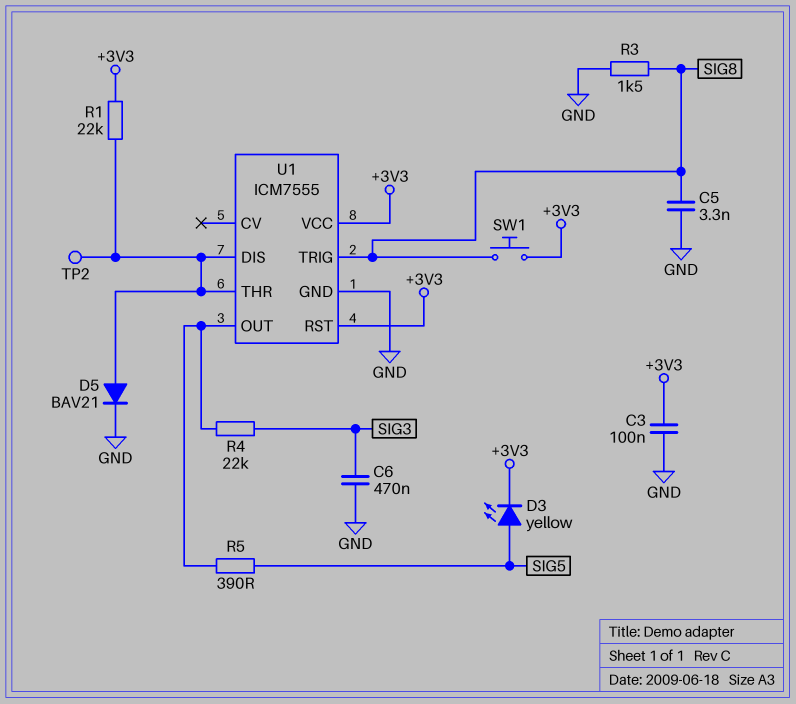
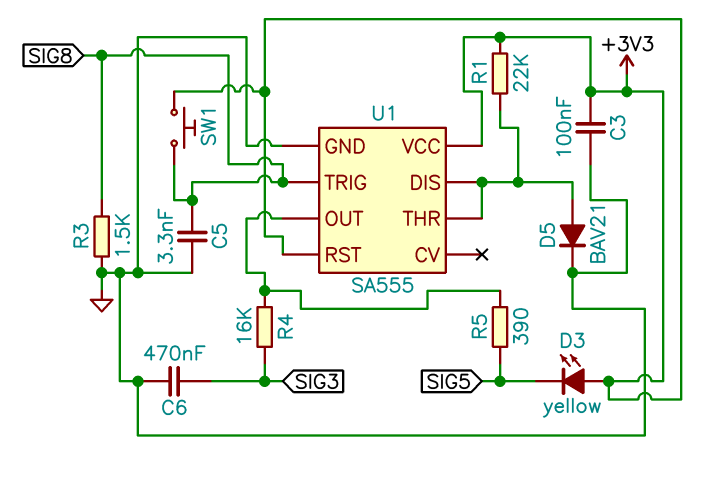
D3: LED yellow (A SIG5, K +3V3) -> LED yellow (A +3V3, K SIG5)
R4: 22k (SIG3, U1/OUT) -> 16k (SIG3, U1/OUT)
TP2: test point (U1/DIS) -> none
U1: ICM7555 -> SA555

